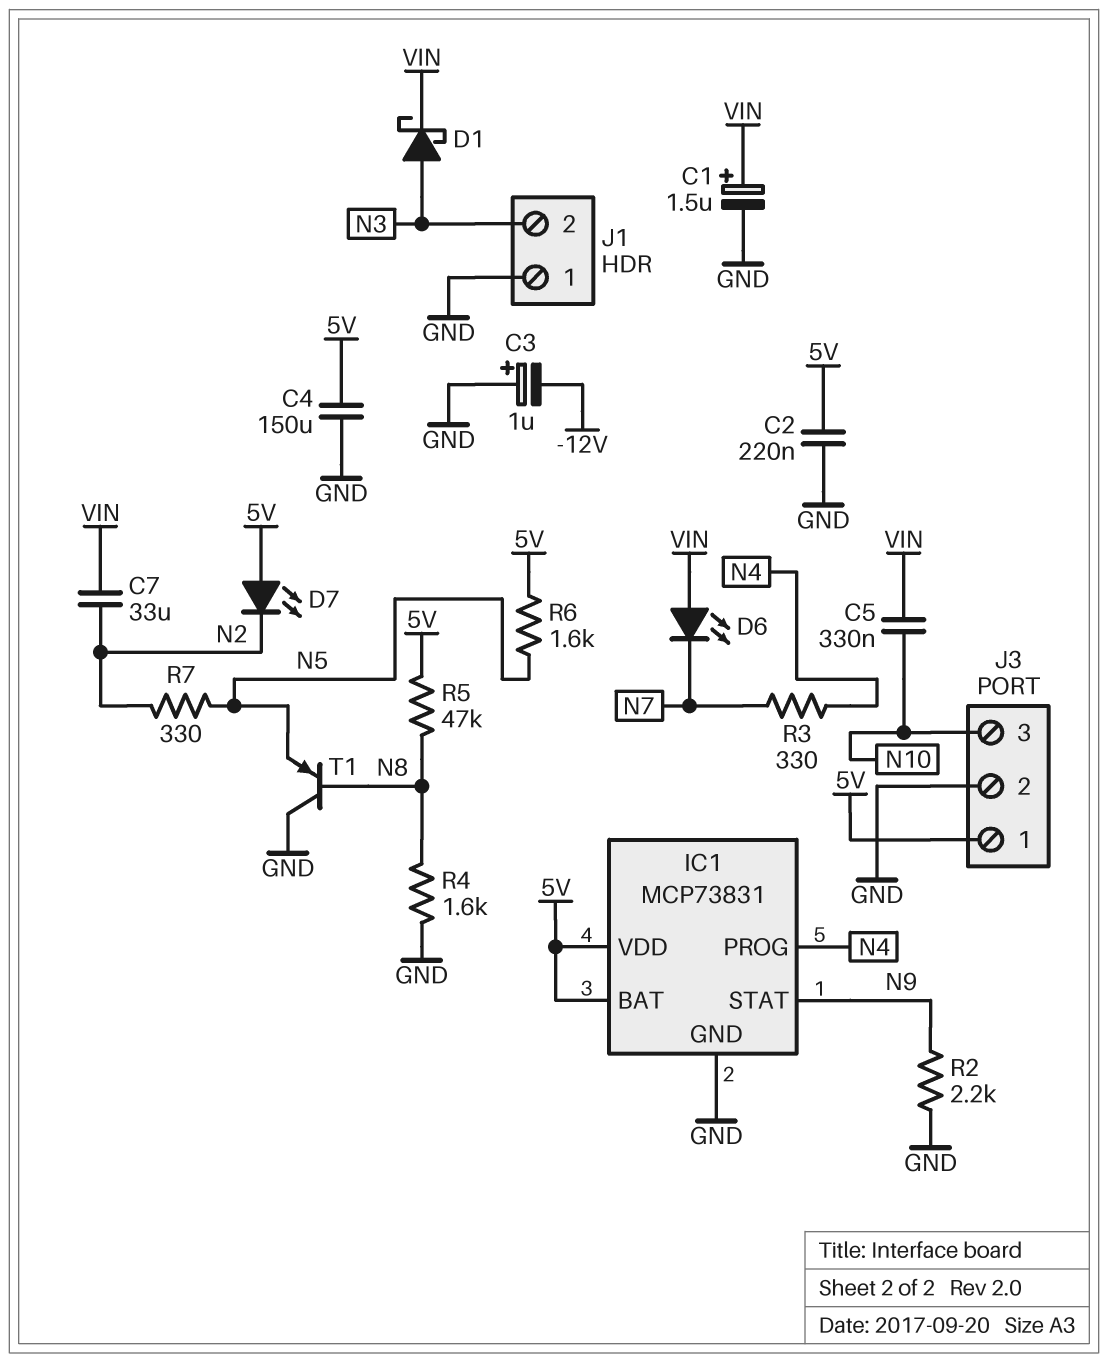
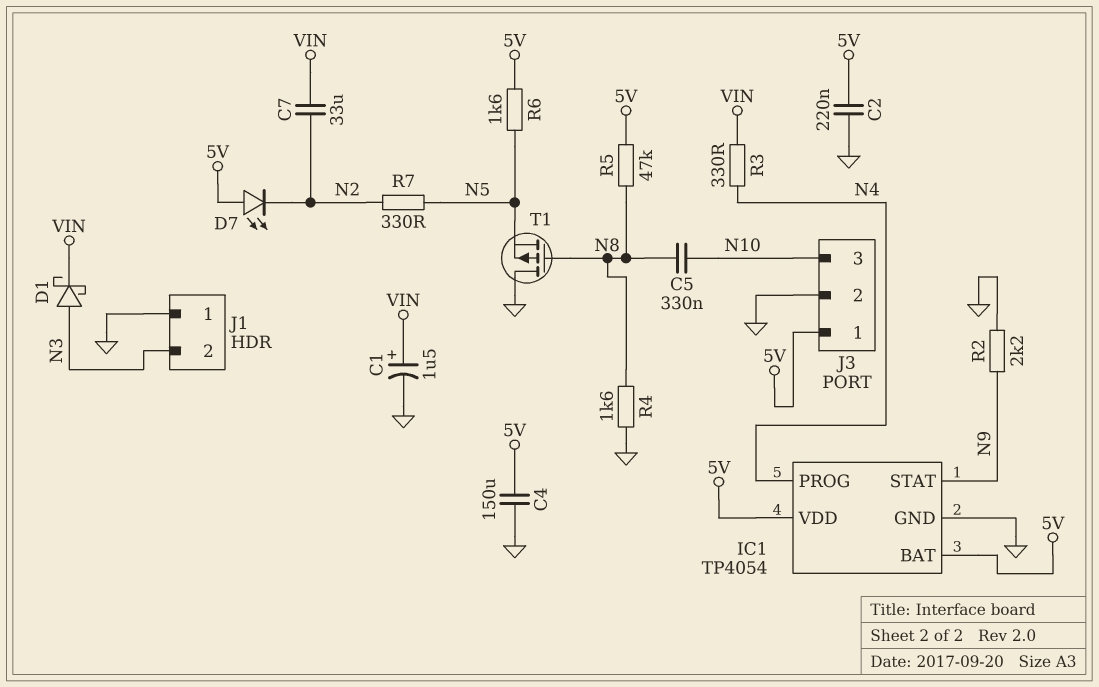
C3: 1uF (plus GND, minus -12V) -> none
C5: 330nF (N10, VIN) -> 330nF (N8, N10)
D6: LED (A VIN, K N7) -> none
IC1: MCP73831 -> TP4054
R3: 330 (N4, N7) -> 330 (N4, VIN)
T1: PNP (B N8, C GND, E N5) -> PMOS (G N8, D GND, S N5)

